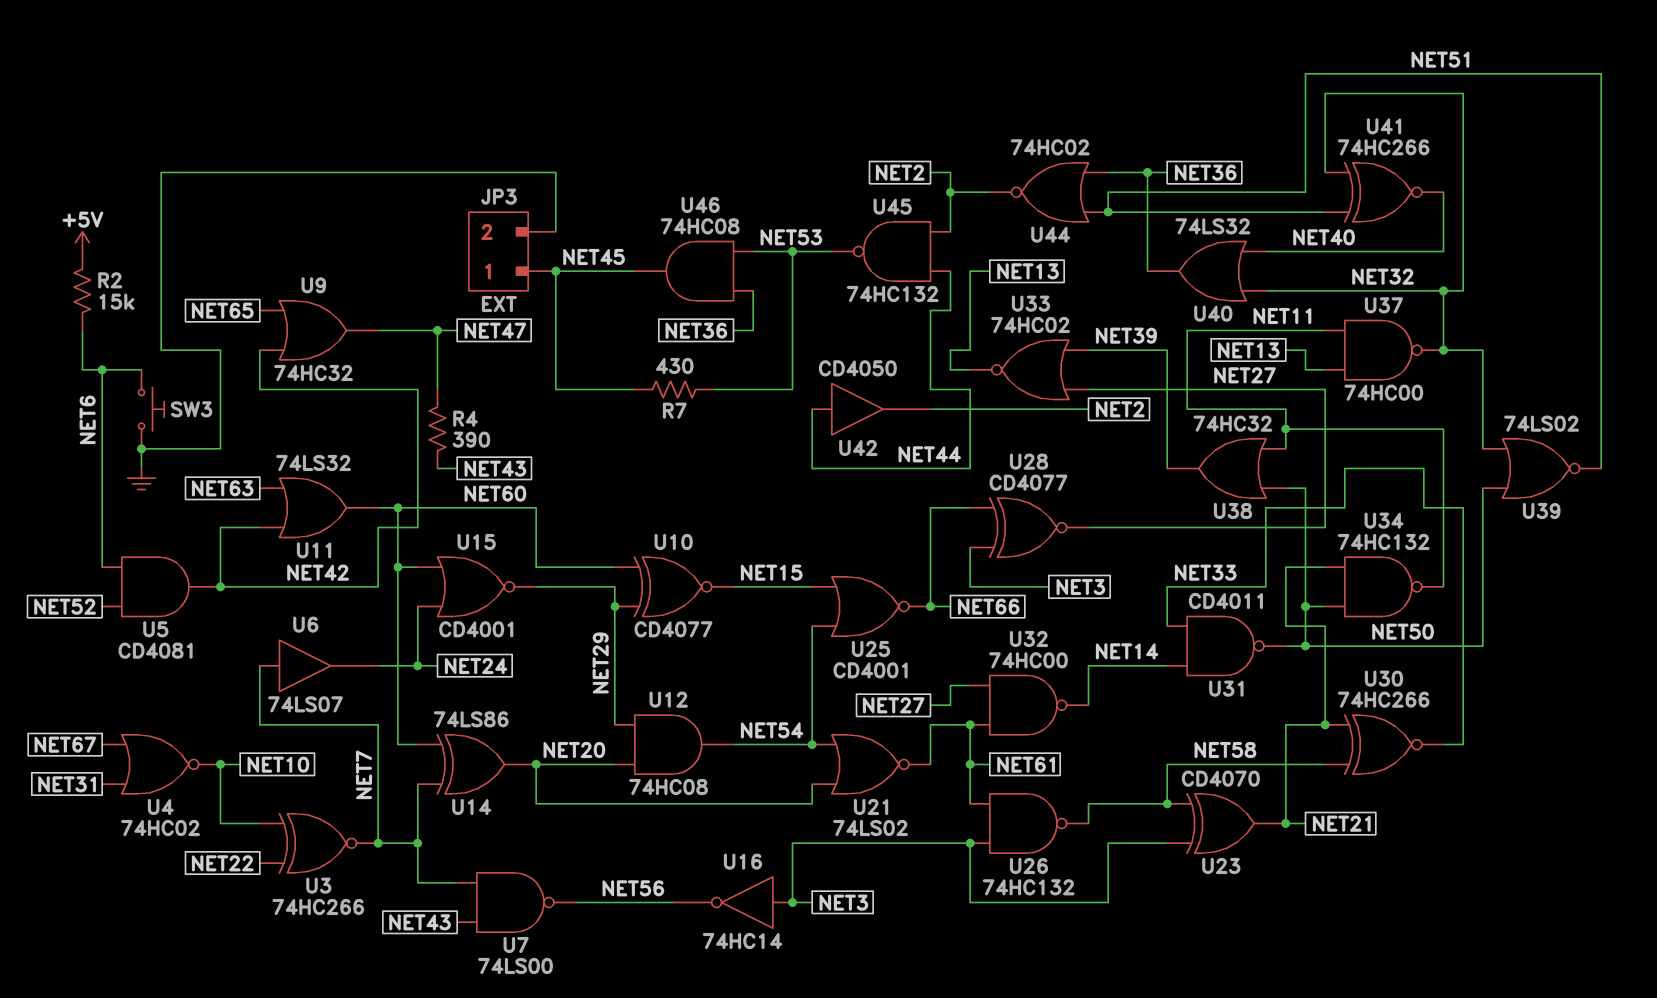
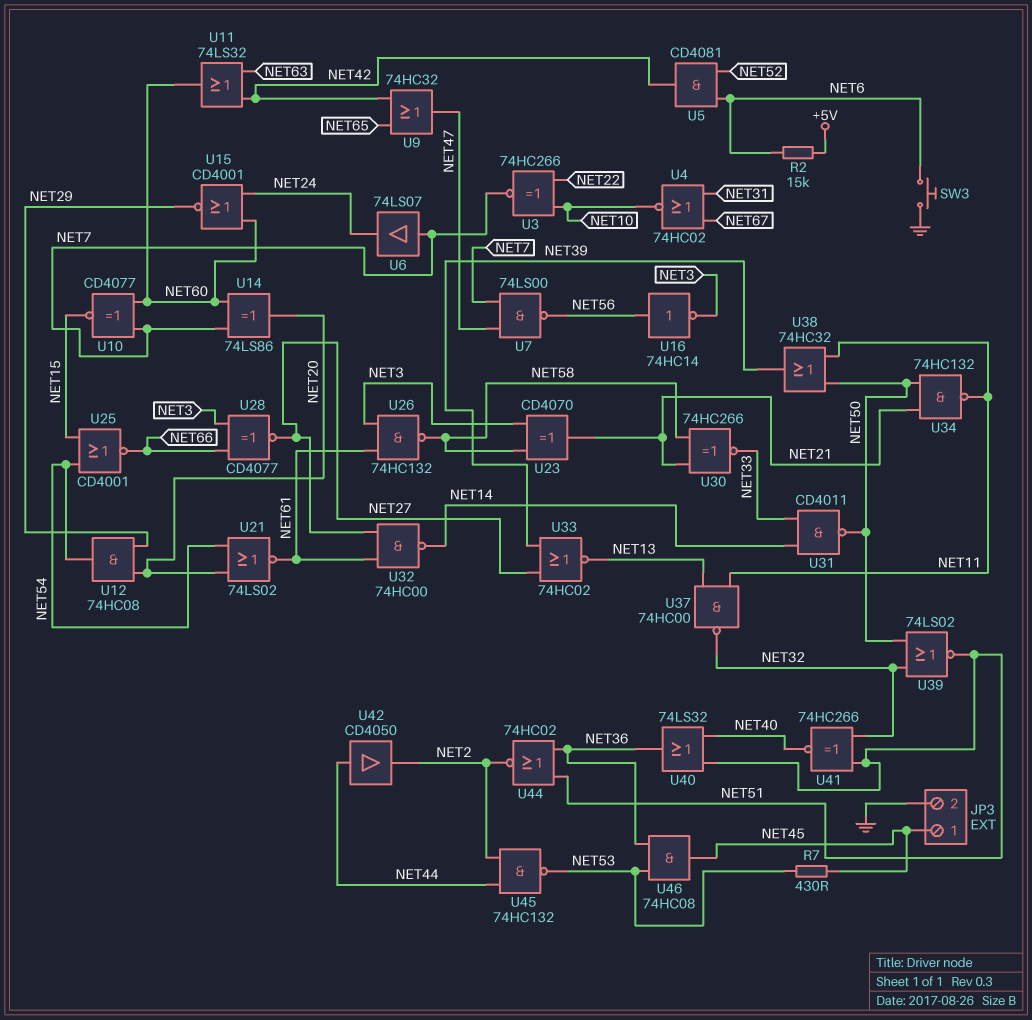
R4: 390 (NET43, NET47) -> none
U7: NAND 74LS00 (in NET7, in NET43, out NET56) -> NAND 74LS00 (in NET7, in NET47, out NET56)
U10: XNOR CD4077 (in NET29, in NET60, out NET15) -> XNOR CD4077 (in NET7, in NET60, out NET15)
U16: NOT 74HC14 (in NET3, out NET56) -> NOT 74HC14 (in NET56, out NET3)
U40: OR 74LS32 (in NET32, in NET40, out NET36) -> OR 74LS32 (in NET40, in NET51, out NET36)

